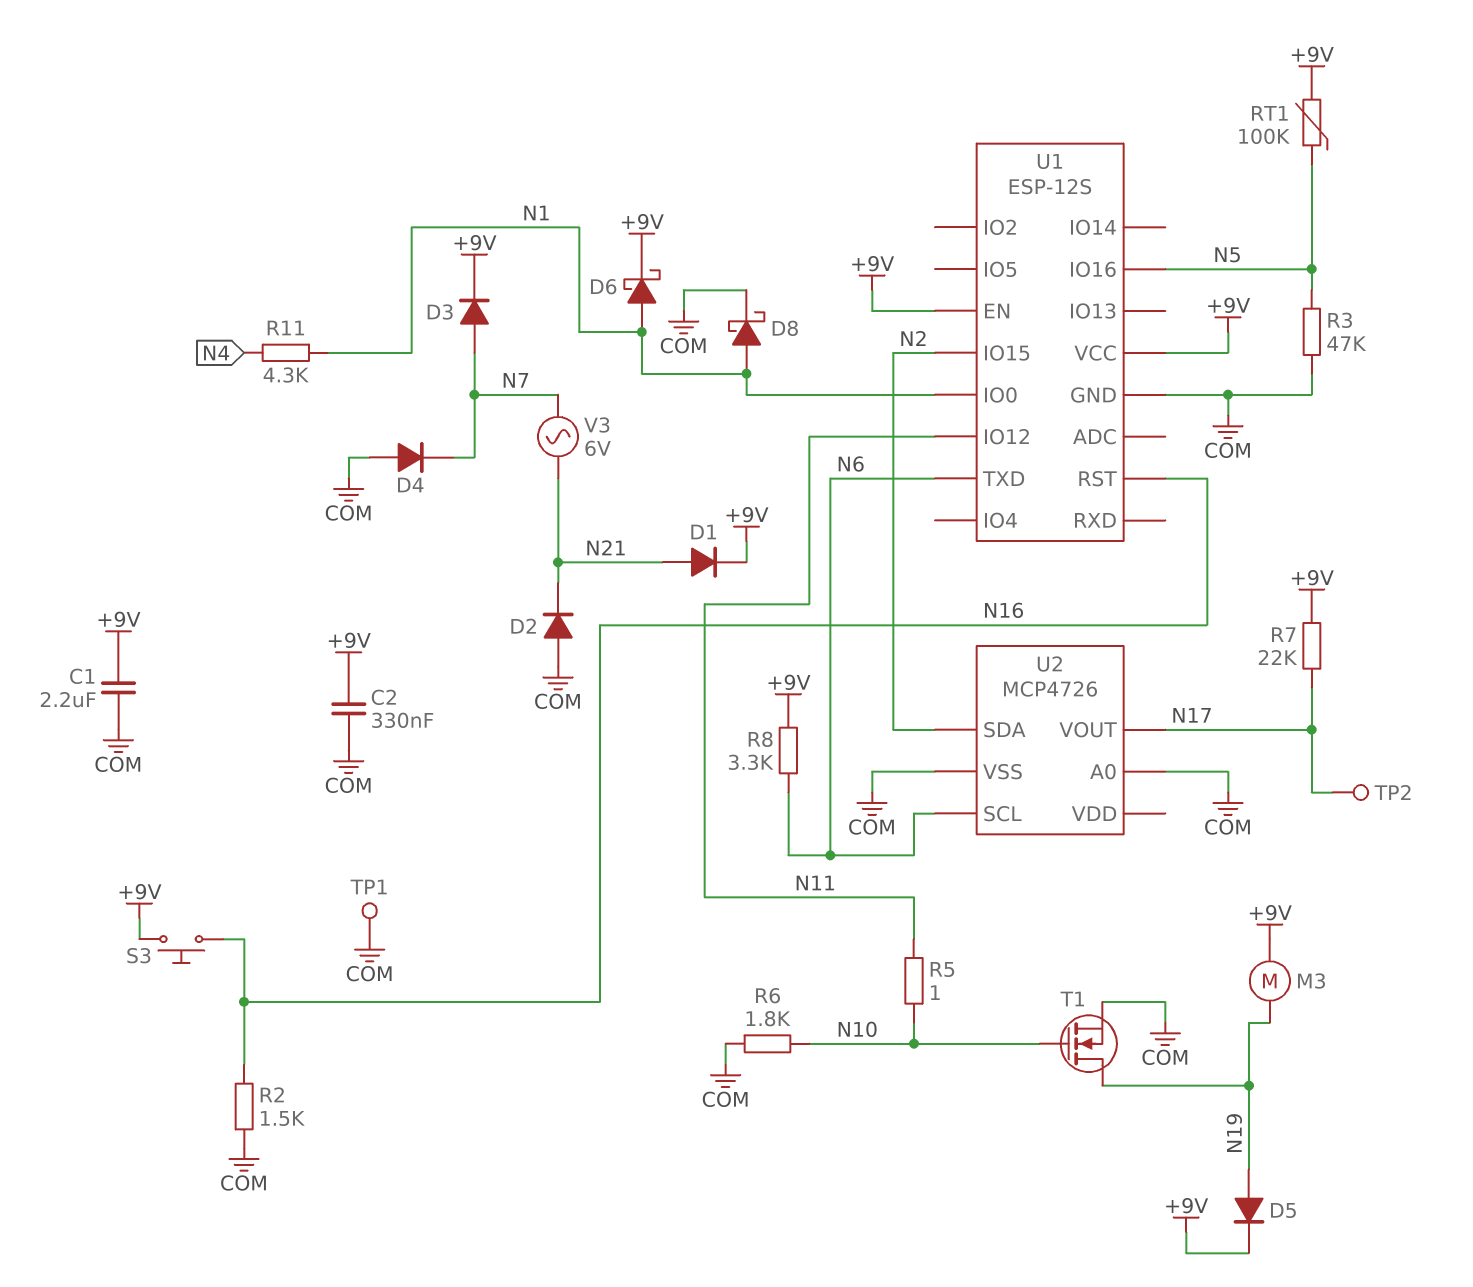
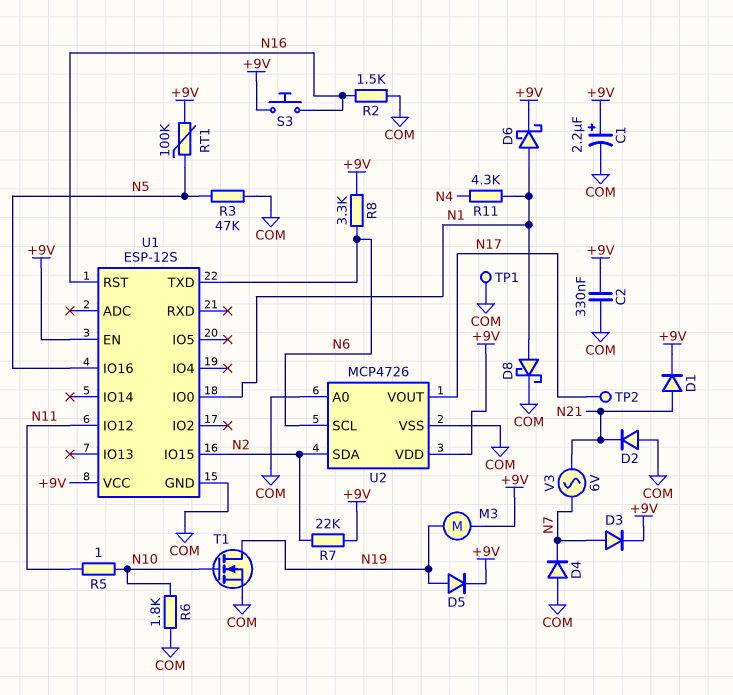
C1: 2.2uF (+9V, COM) -> 2.2uF (plus +9V, minus COM)
R7: 22k (+9V, N17) -> 22k (+9V, N2)
U2 pin VDD: none -> +9V

